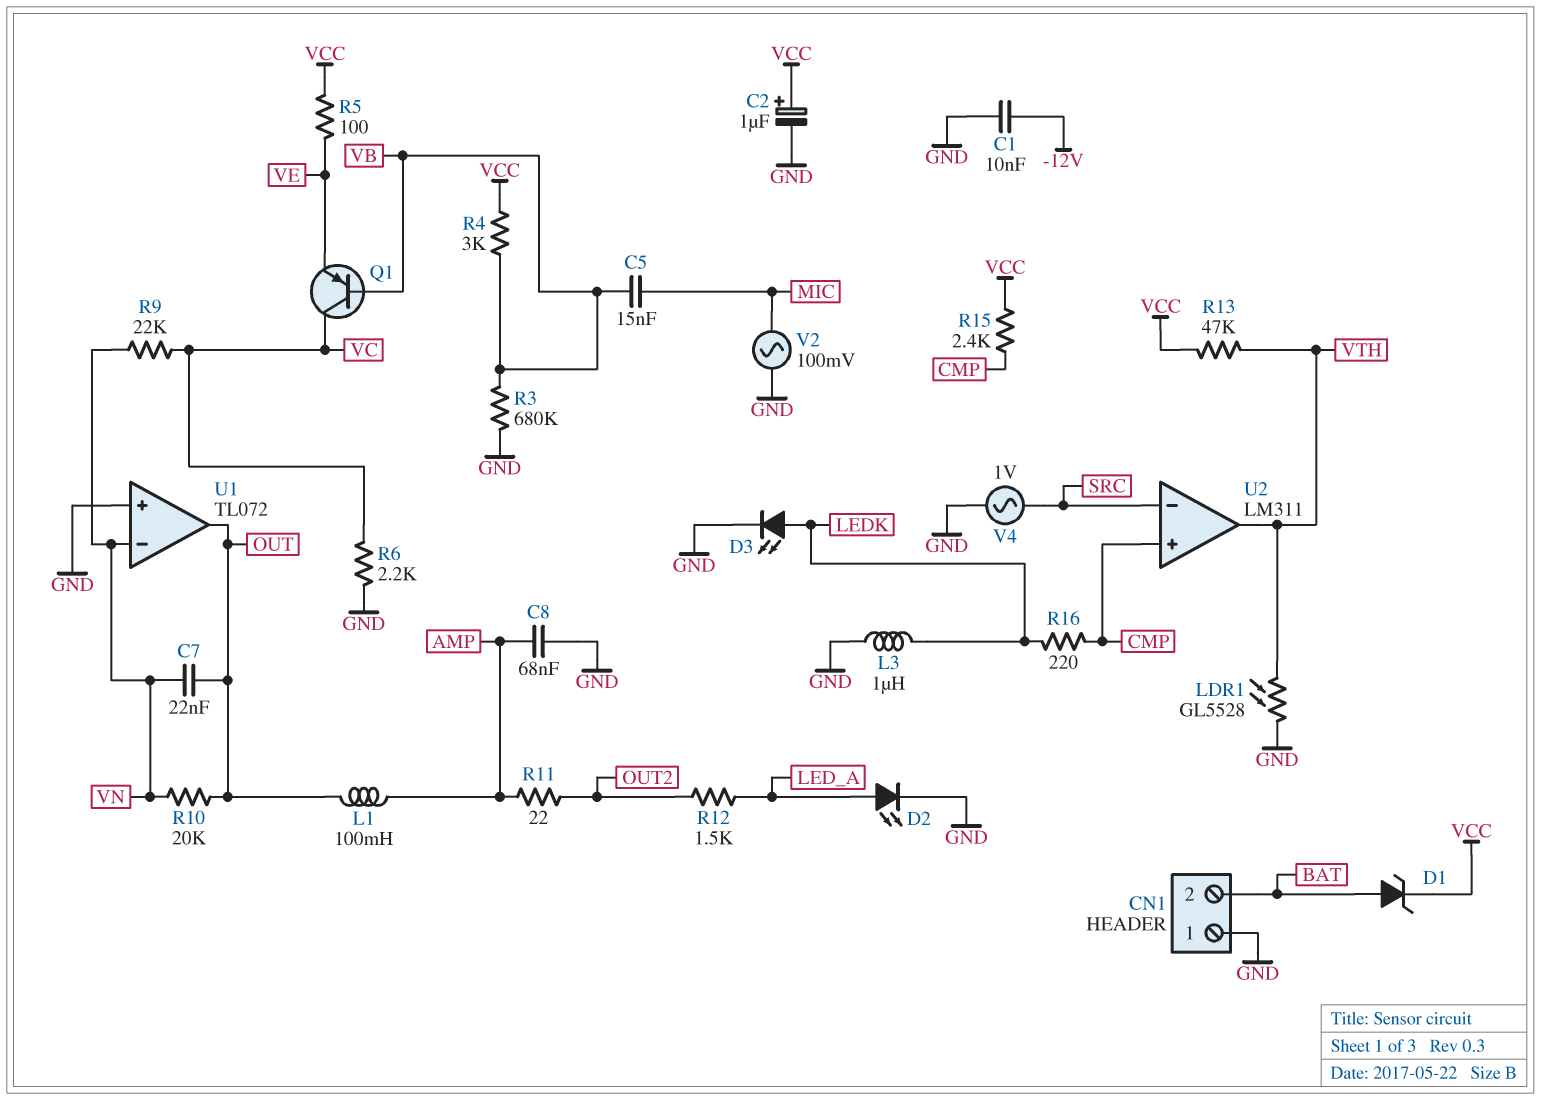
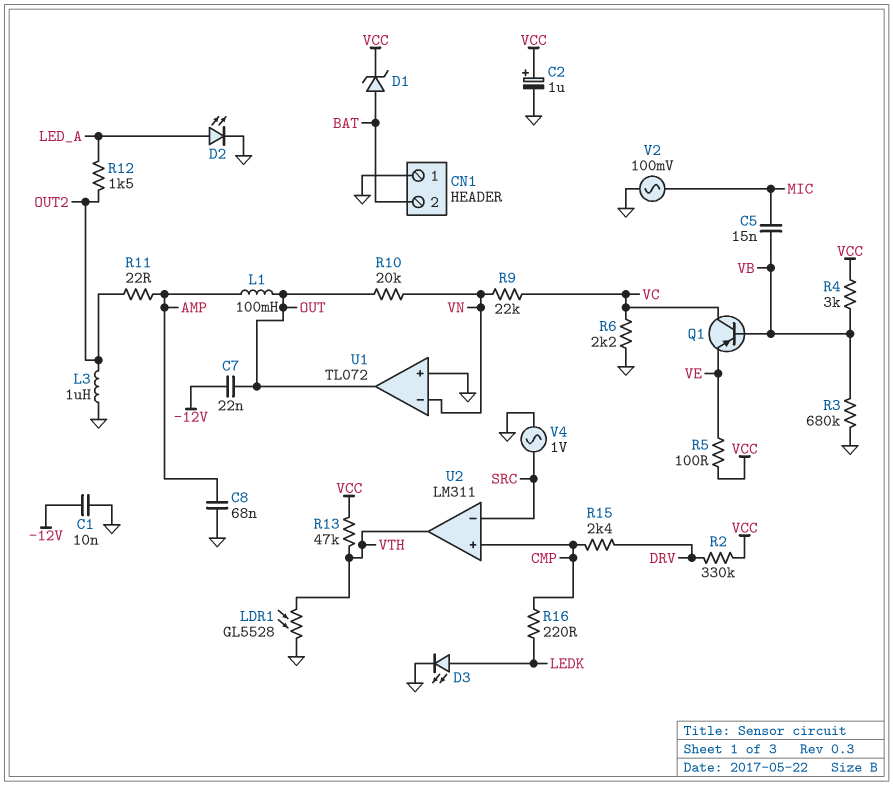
C7: 22nF (OUT, VN) -> 22nF (-12V, OUT)
L3: 1uH (GND, LEDK) -> 1uH (GND, OUT2)
R2: none -> 330k (DRV, VCC)
R15: 2.4k (CMP, VCC) -> 2.4k (CMP, DRV)

